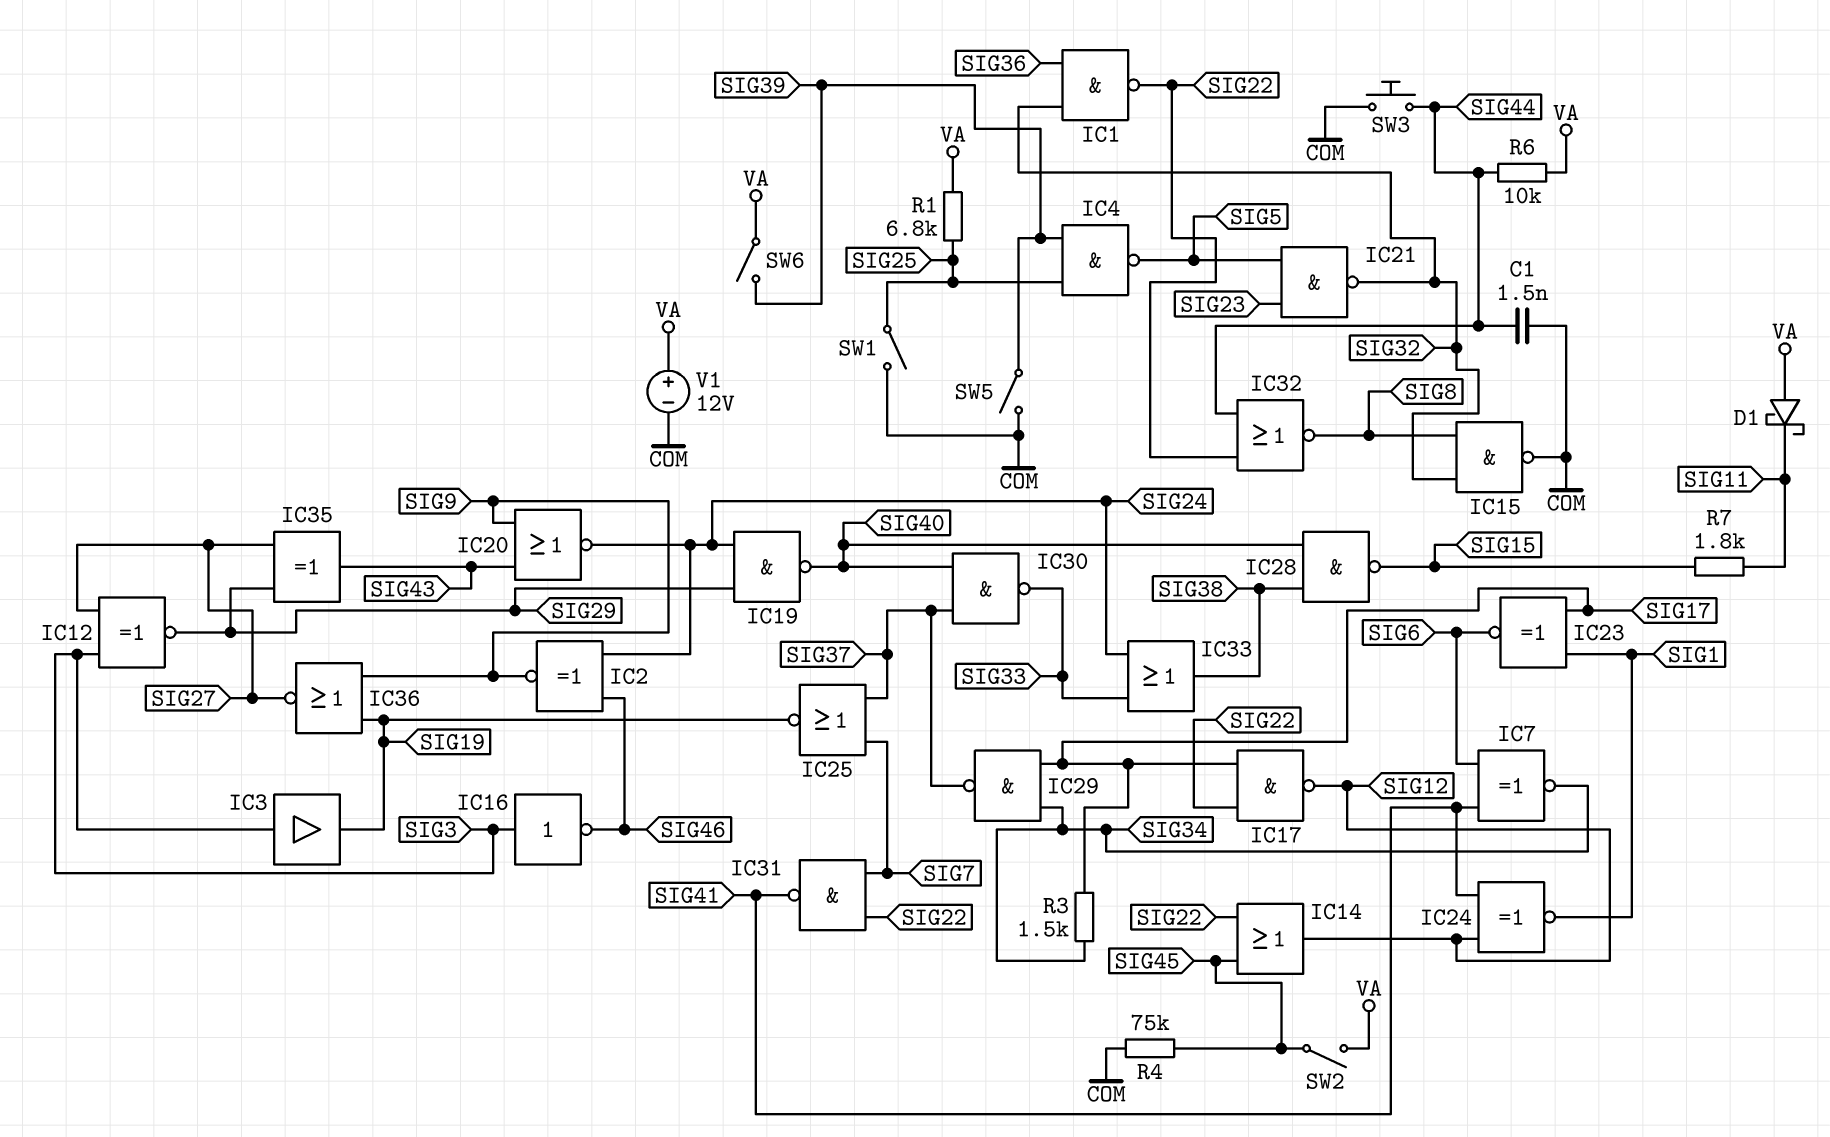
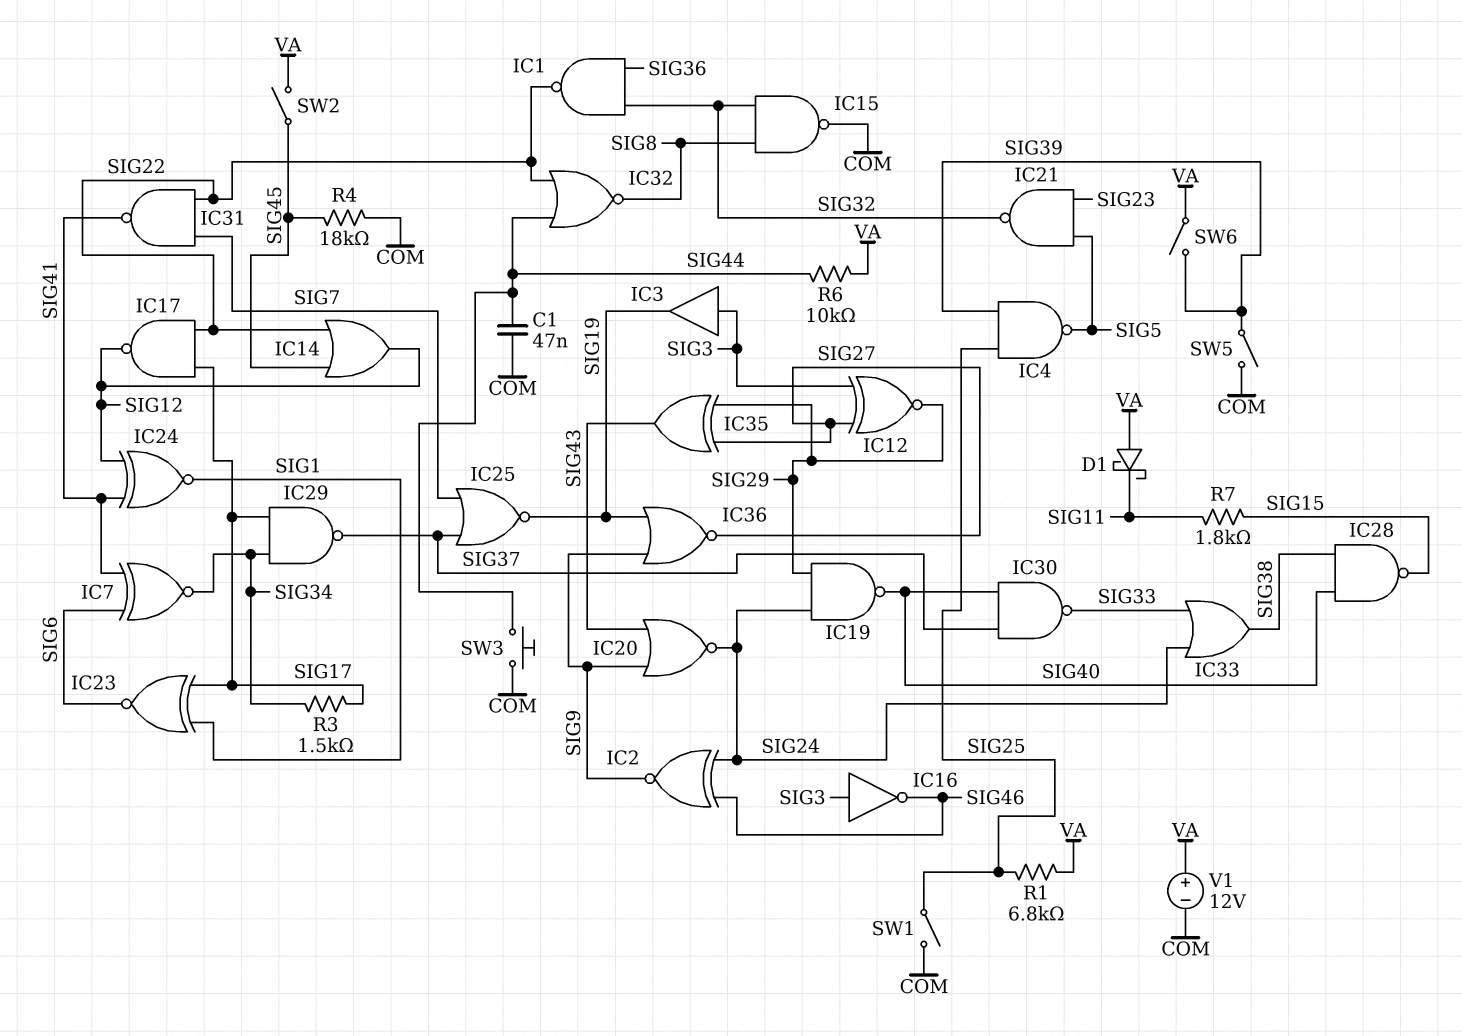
C1: 1.5nF (COM, SIG44) -> 47nF (COM, SIG44)
R4: 75k (COM, SIG45) -> 18k (COM, SIG45)

